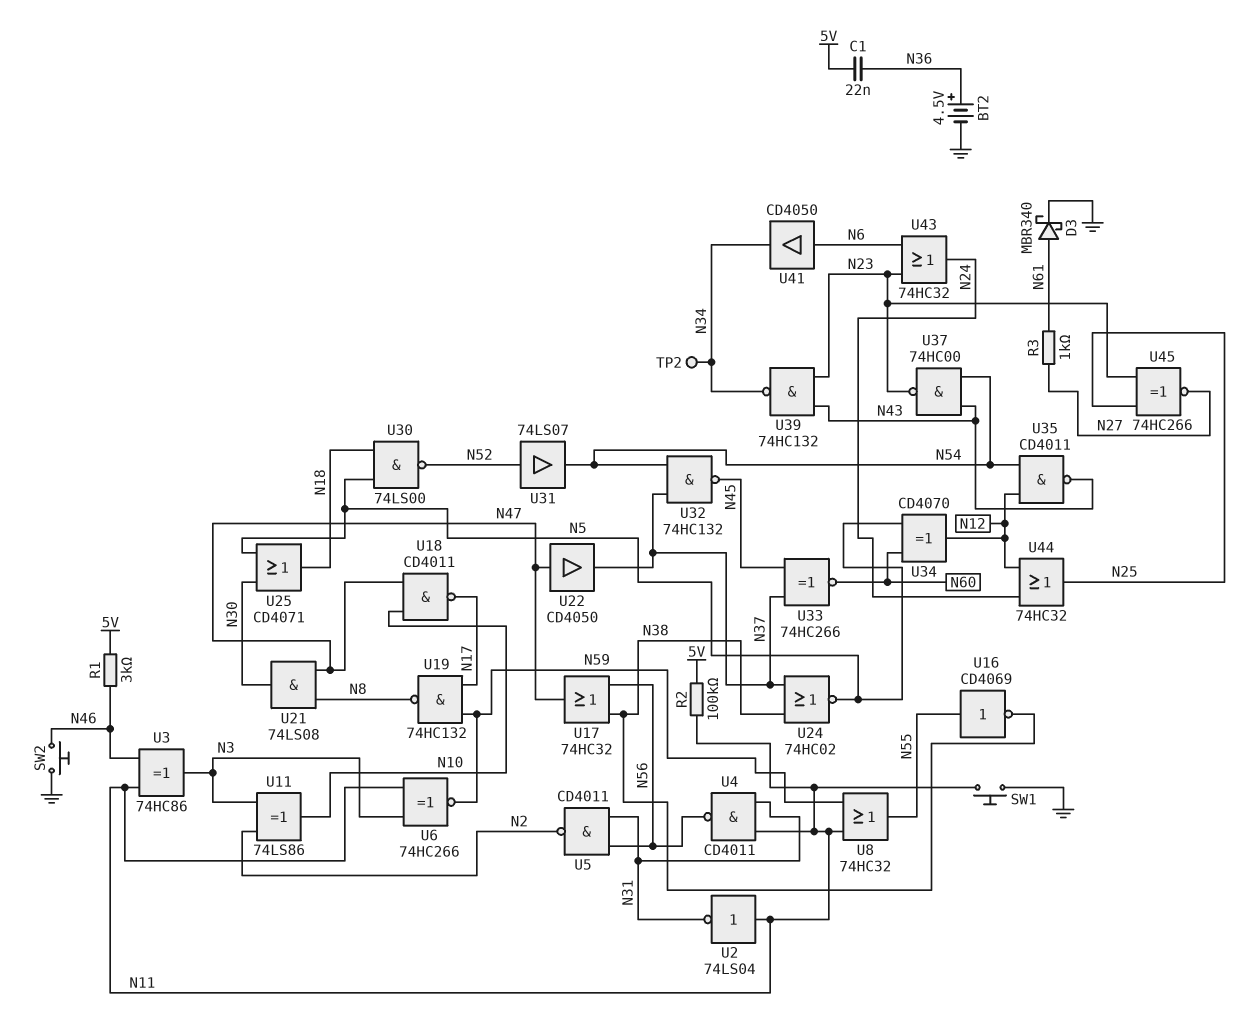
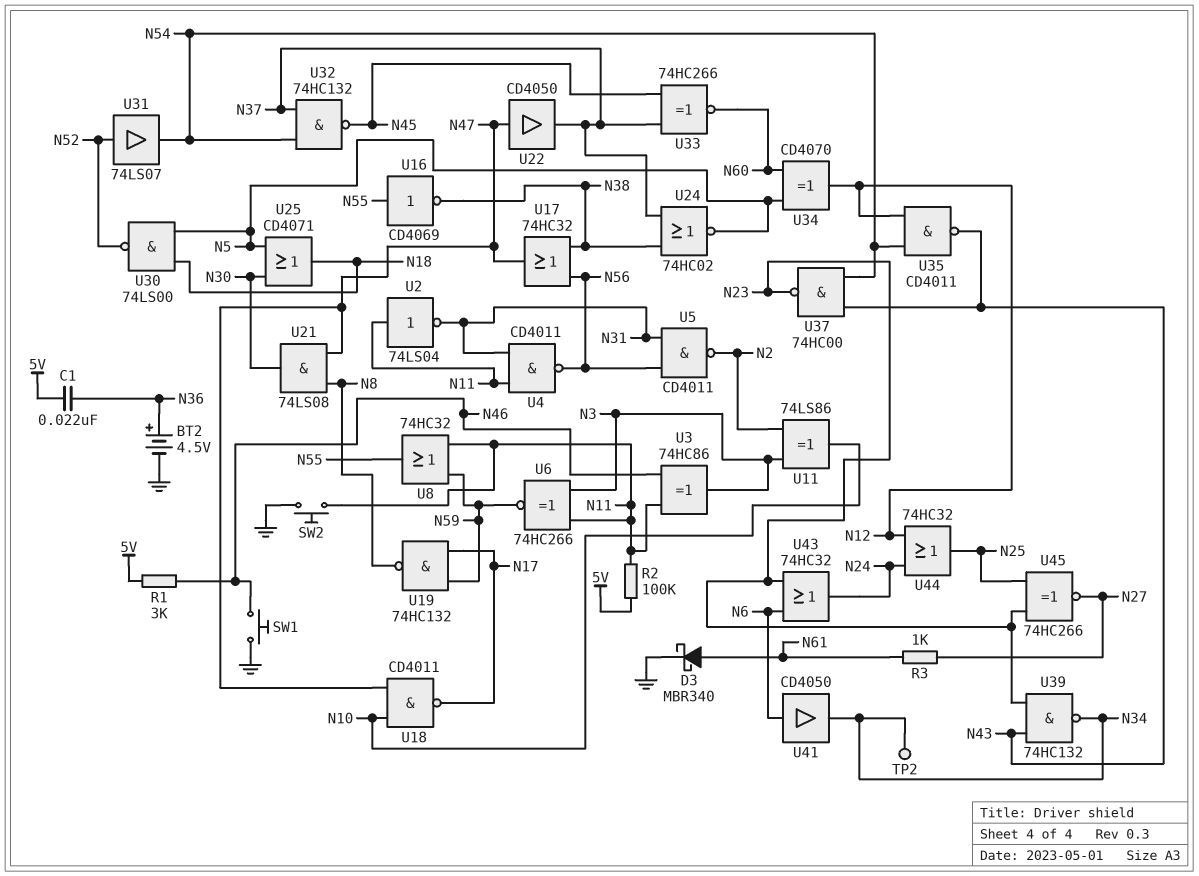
SW1: button (GND, N11) -> button (GND, N46)
SW2: button (GND, N46) -> button (GND, N11)

